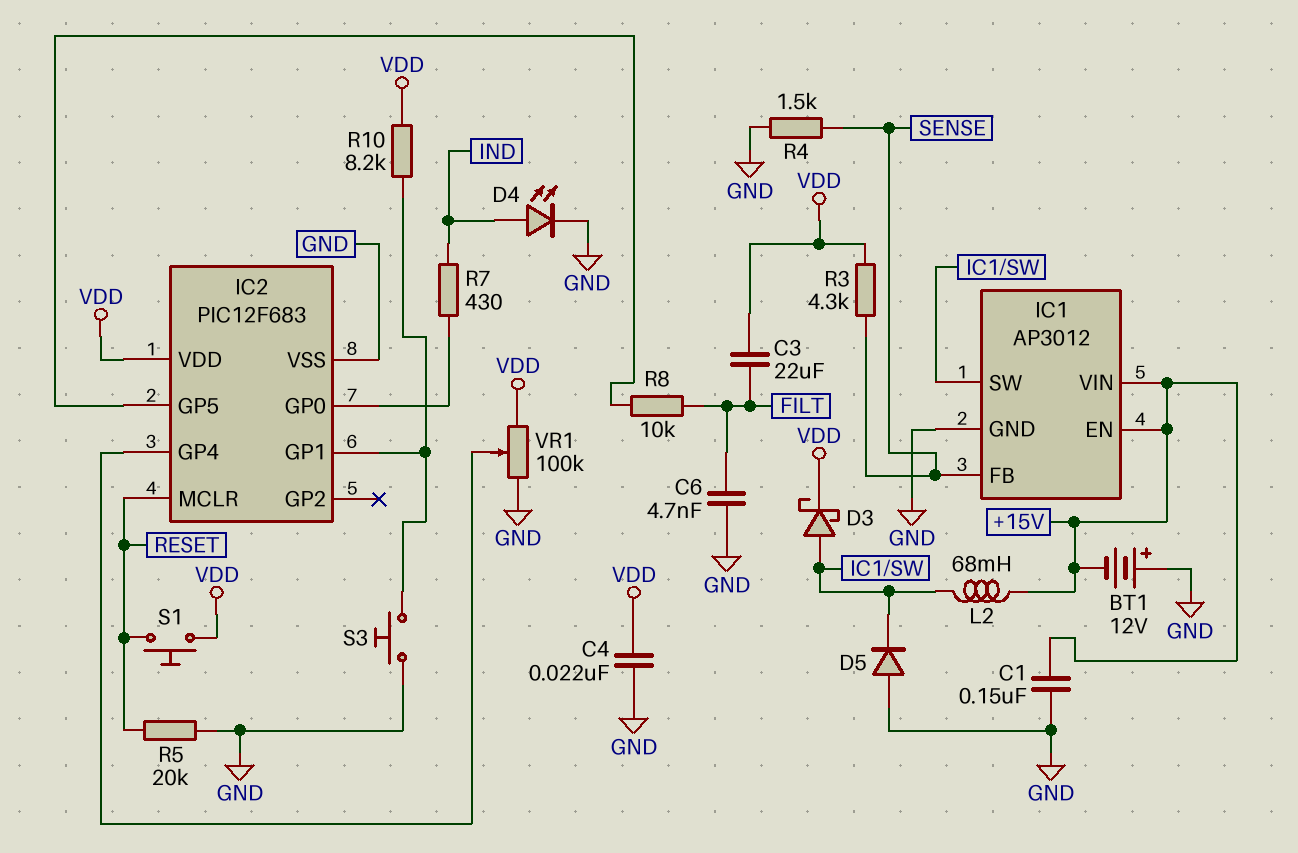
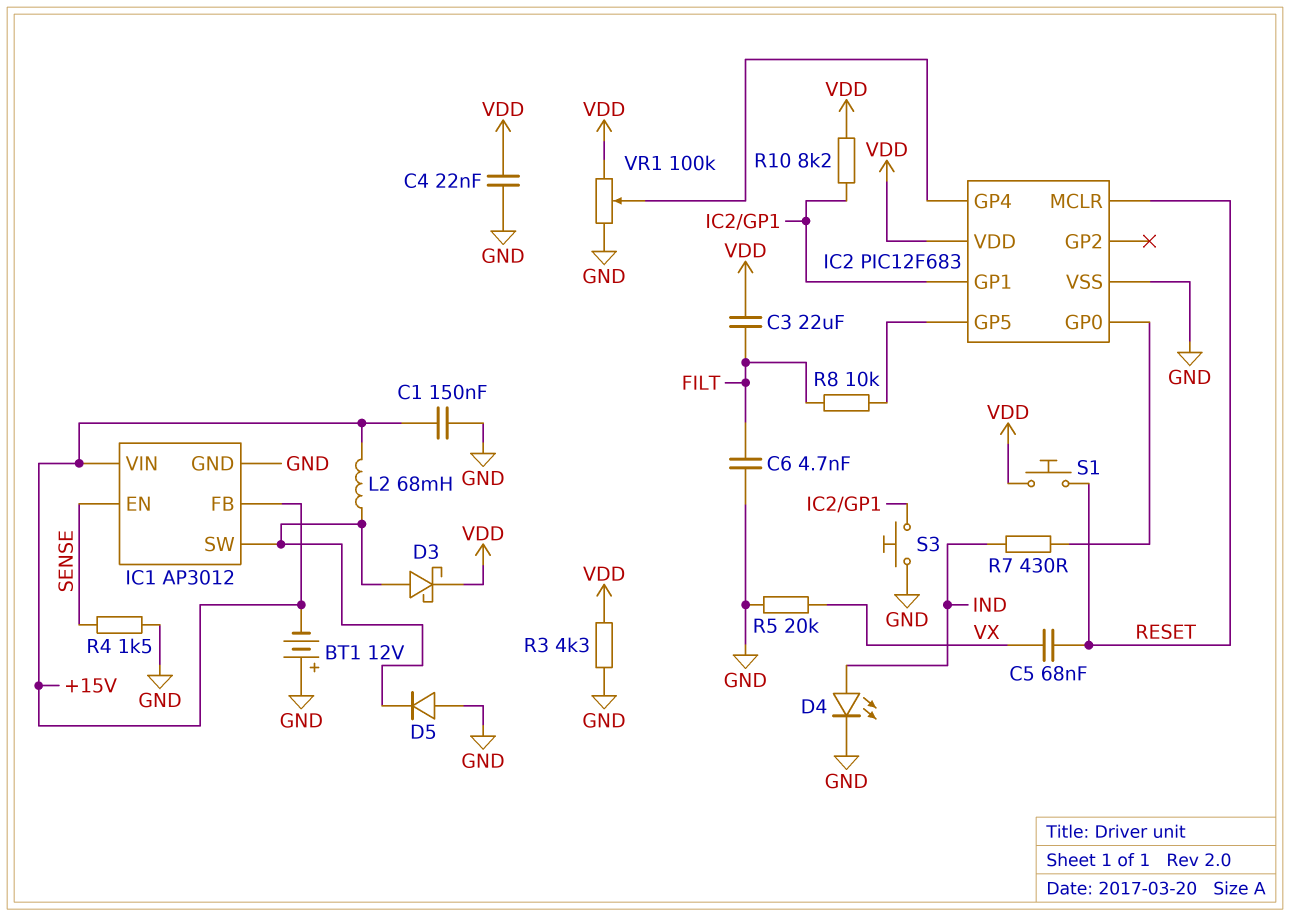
C5: none -> 68nF (RESET, VX)
IC1 pin EN: +15V -> SENSE
IC1 pin FB: SENSE -> +15V
R3: 4.3k (SENSE, VDD) -> 4.3k (GND, VDD)
R5: 20k (GND, RESET) -> 20k (GND, VX)

